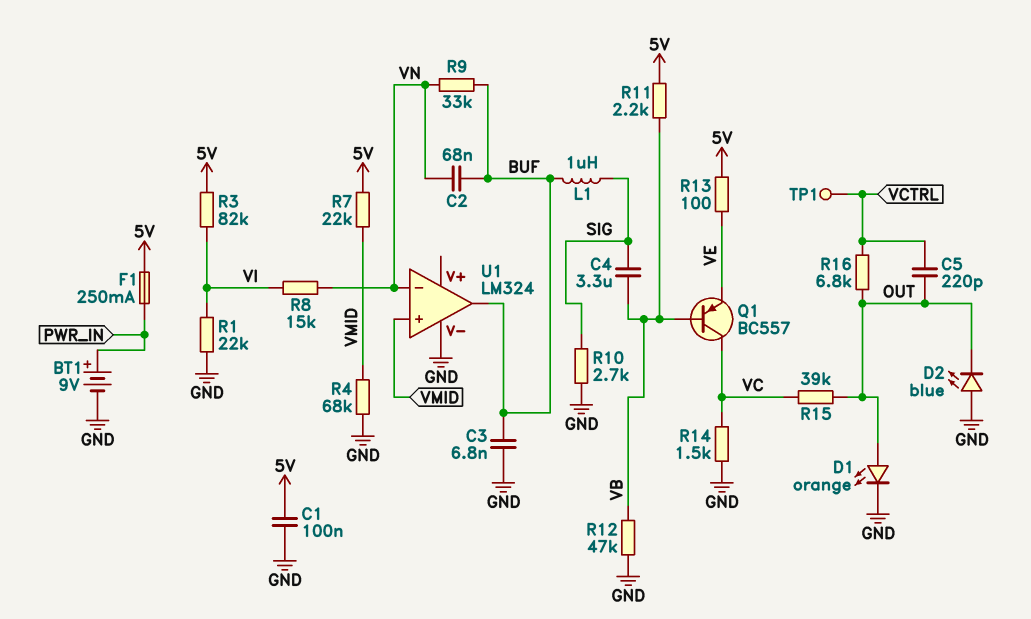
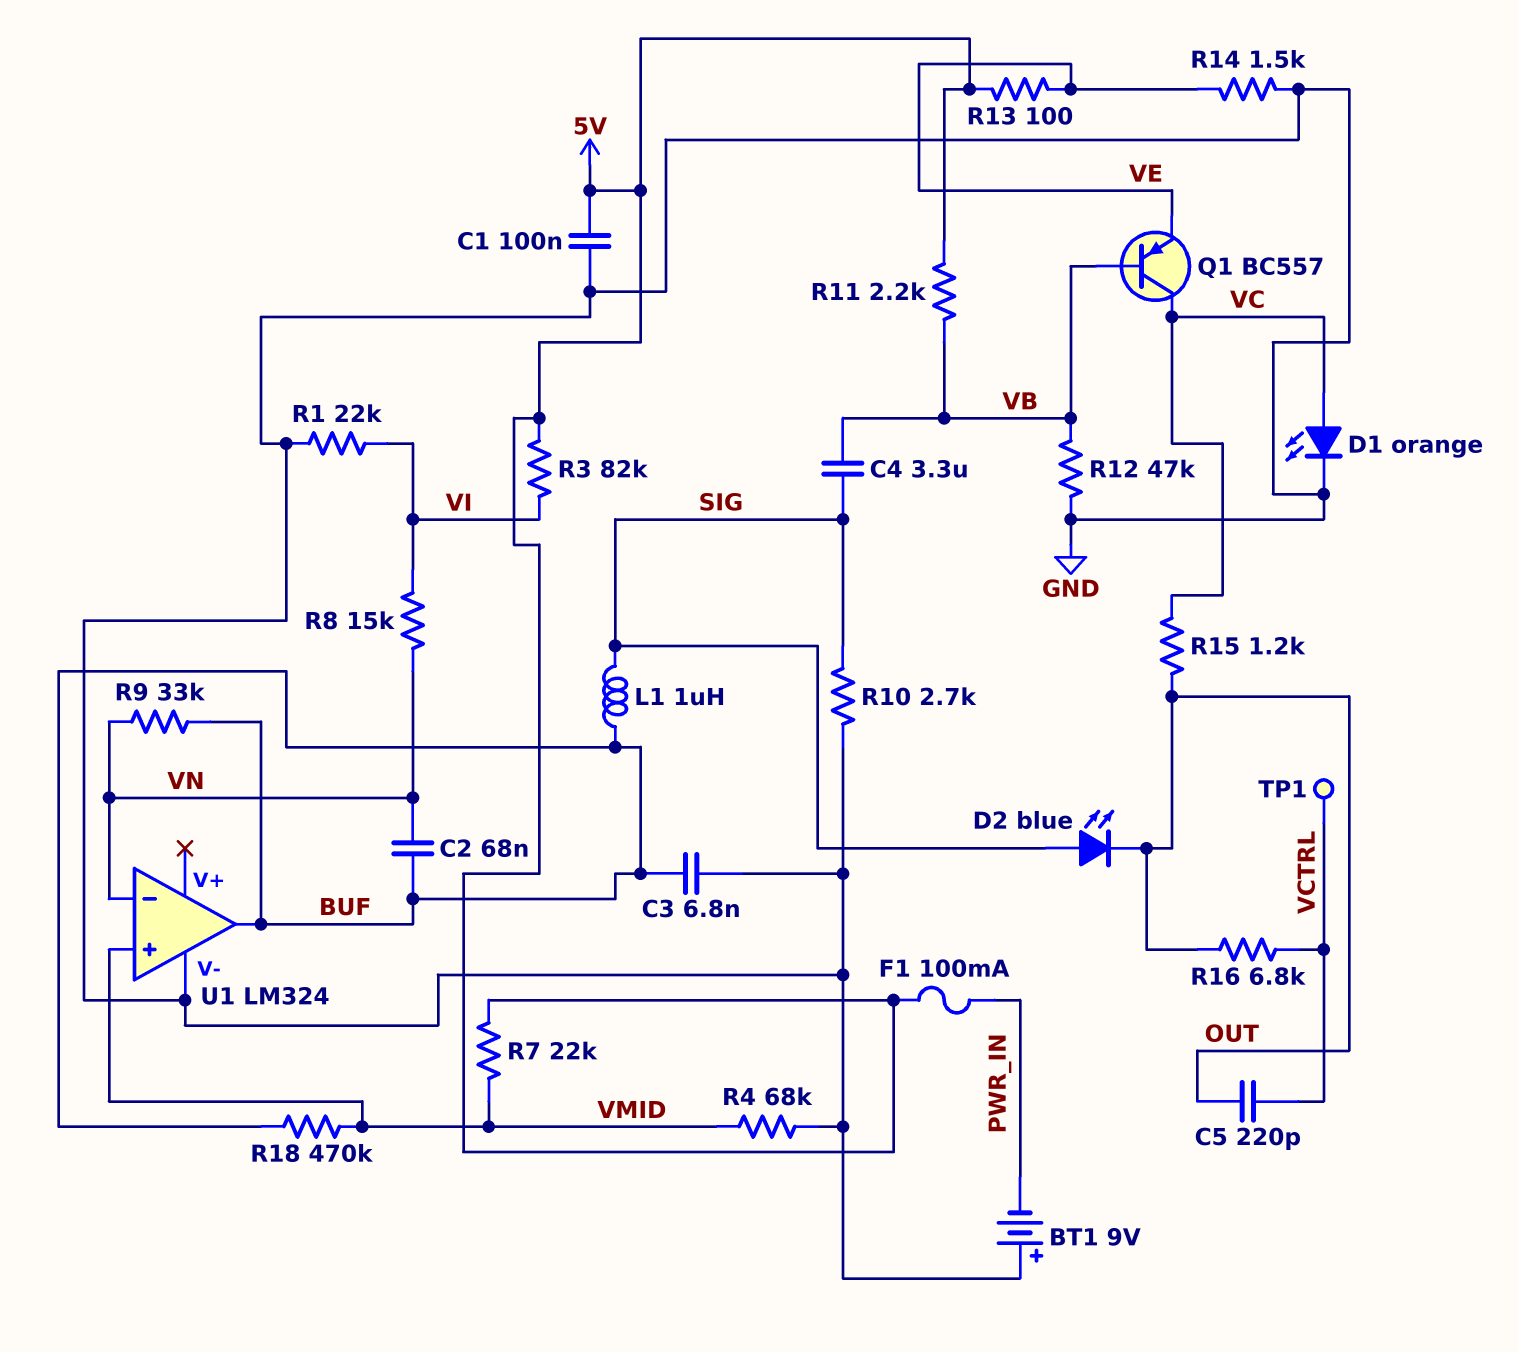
BT1: 9V (plus PWR_IN, minus GND) -> 9V (plus GND, minus PWR_IN)
D1: LED orange (A OUT, K GND) -> LED orange (A VC, K GND)
D2: LED blue (A GND, K OUT) -> LED blue (A SIG, K OUT)
F1: 250mA (5V, PWR_IN) -> 100mA (5V, PWR_IN)
R14: 1.5k (GND, VC) -> 1.5k (GND, VE)
R15: 39k (OUT, VC) -> 1.2k (OUT, VC)
R18: none -> 470k (BUF, VMID)

